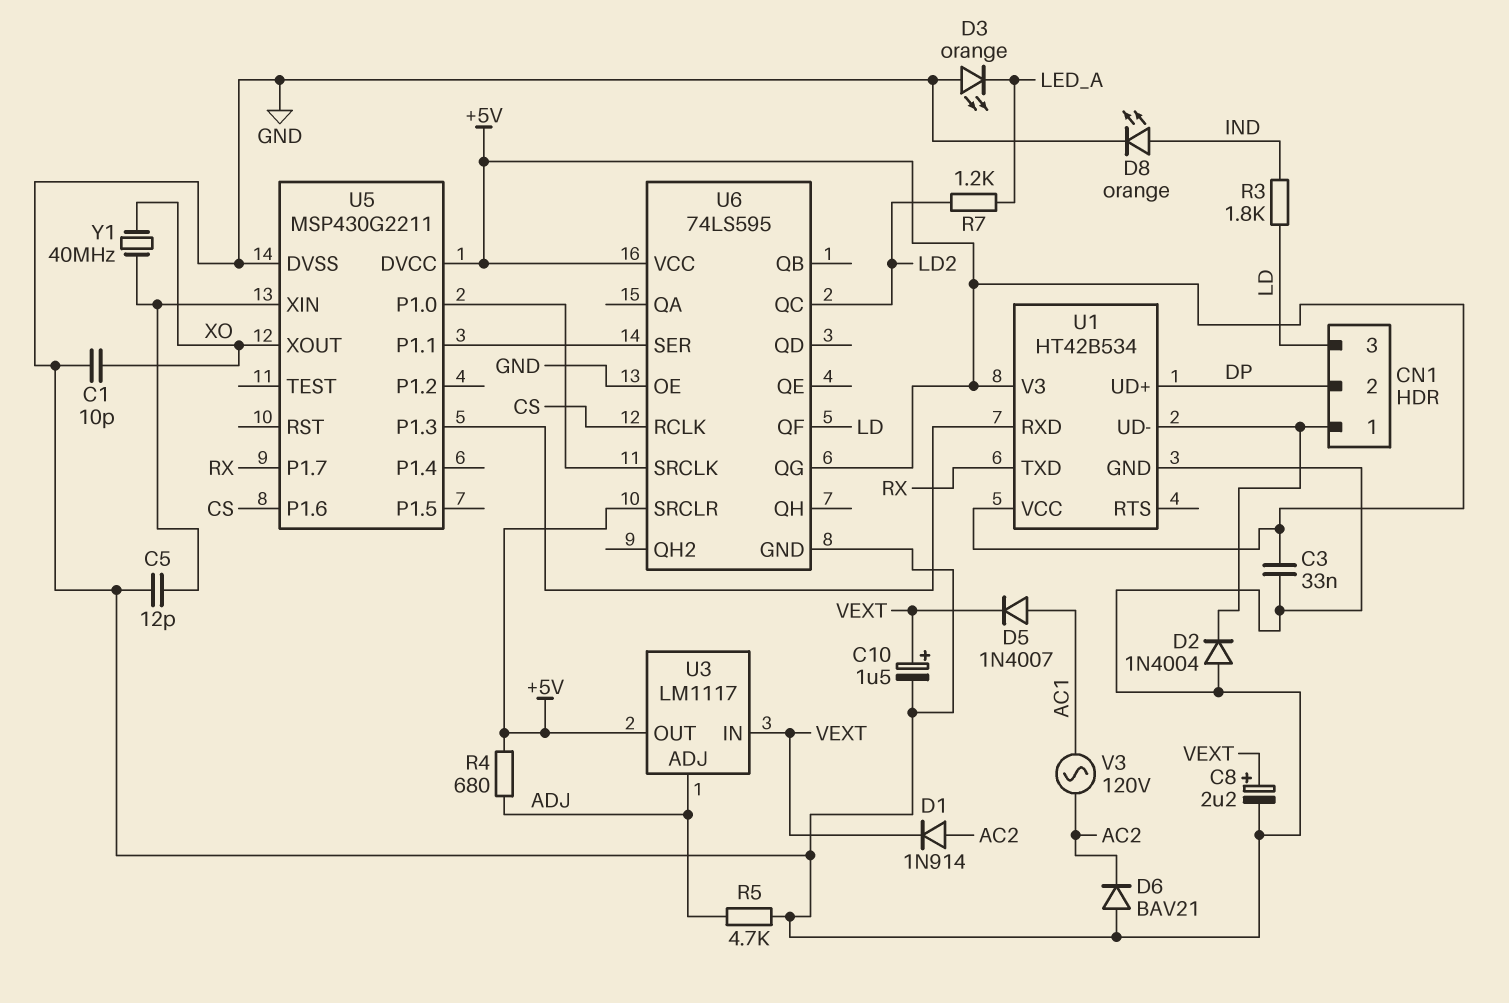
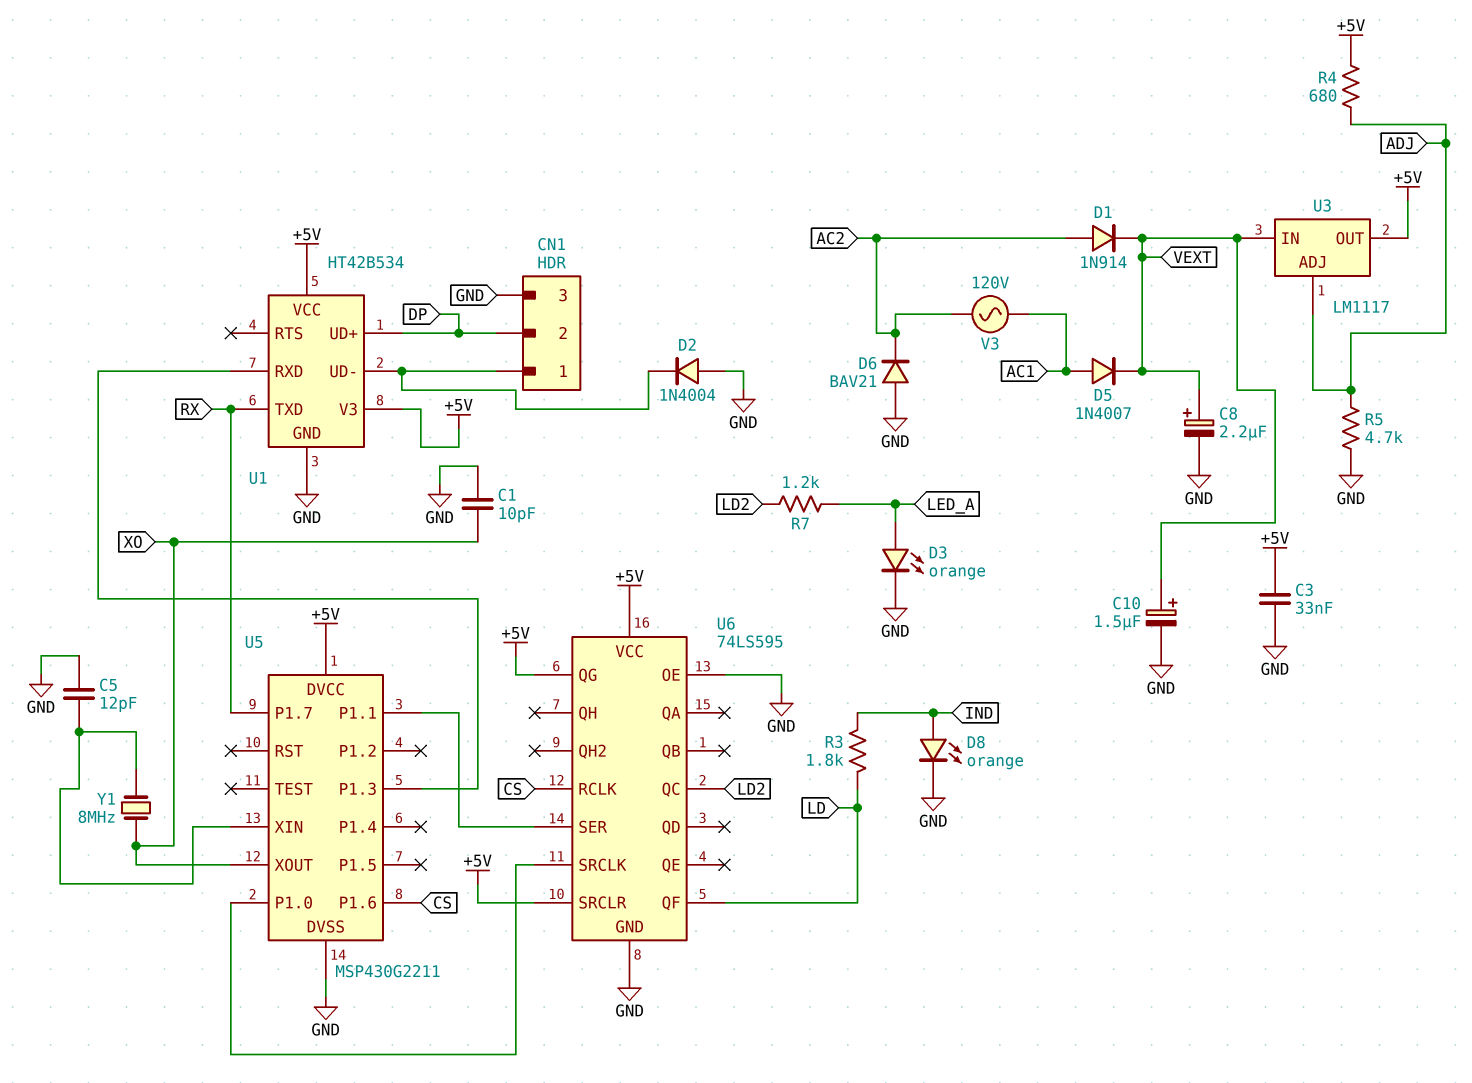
CN1 pin 3: LD -> GND
D3: LED orange (A GND, K LED_A) -> LED orange (A LED_A, K GND)
Y1: 40MHz (U5/XIN, XO) -> 8MHz (U5/XIN, XO)

